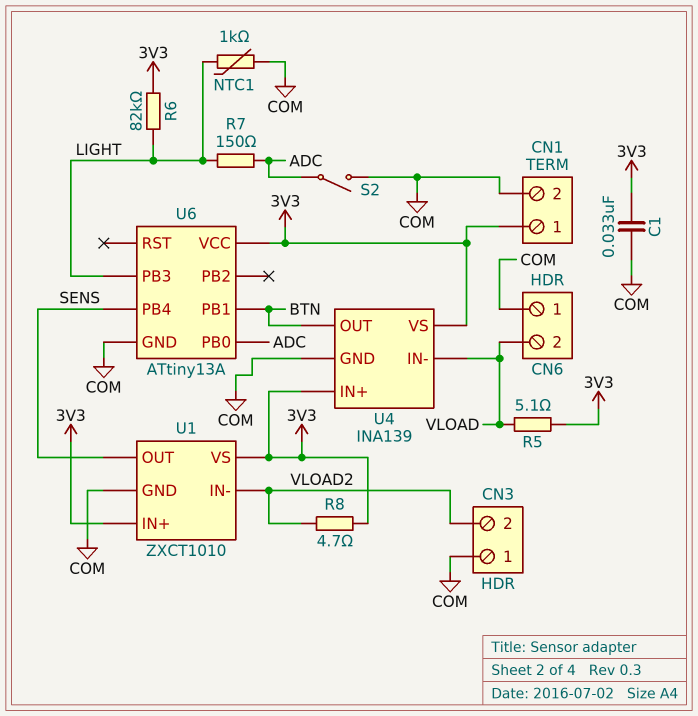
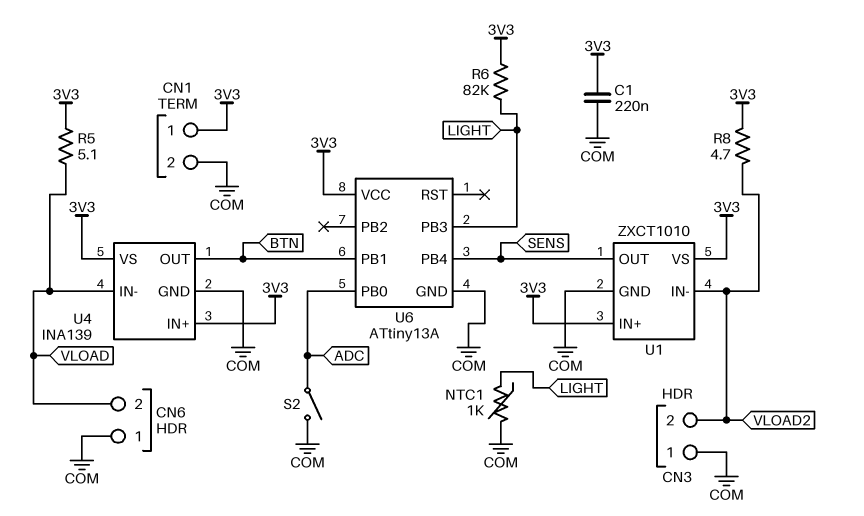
C1: 33nF (3V3, COM) -> 220nF (3V3, COM)
R7: 150 (ADC, LIGHT) -> none

